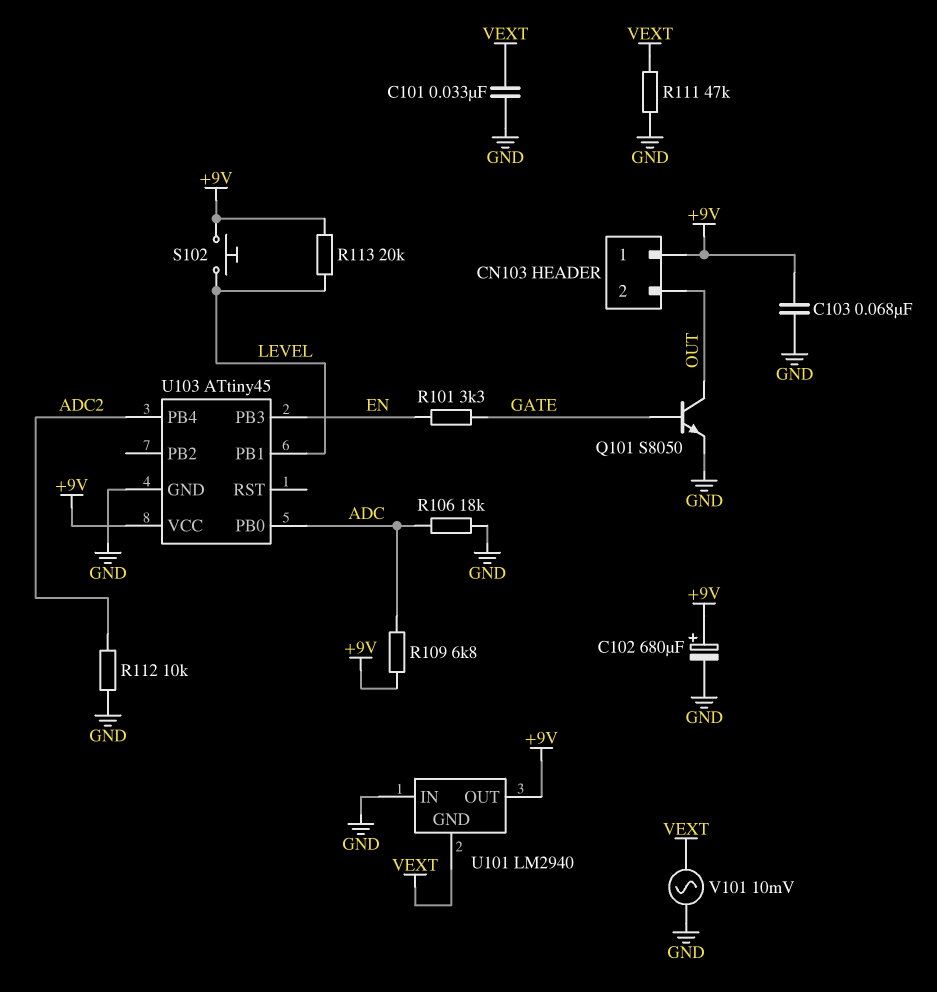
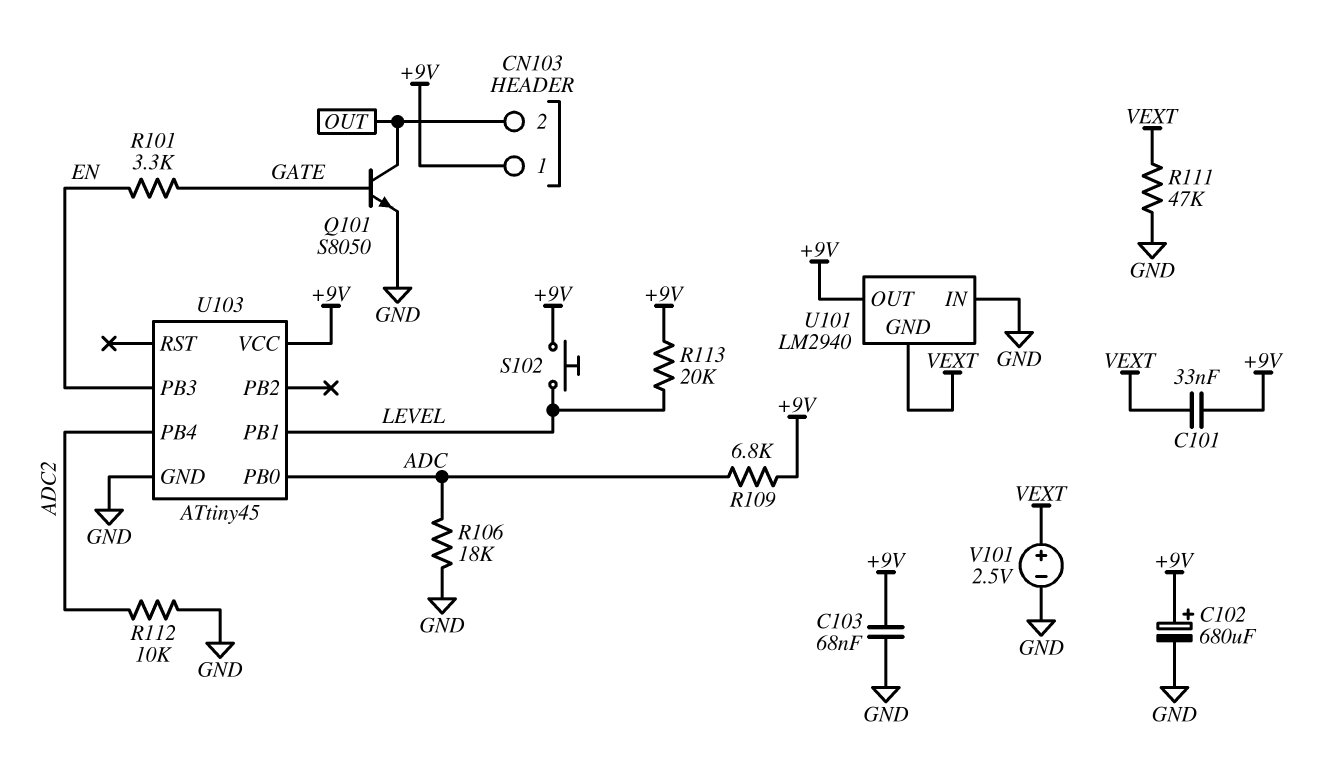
C101: 33nF (GND, VEXT) -> 33nF (+9V, VEXT)
V101: AC 10mV (GND, VEXT) -> 2.5V (plus VEXT, minus GND)

